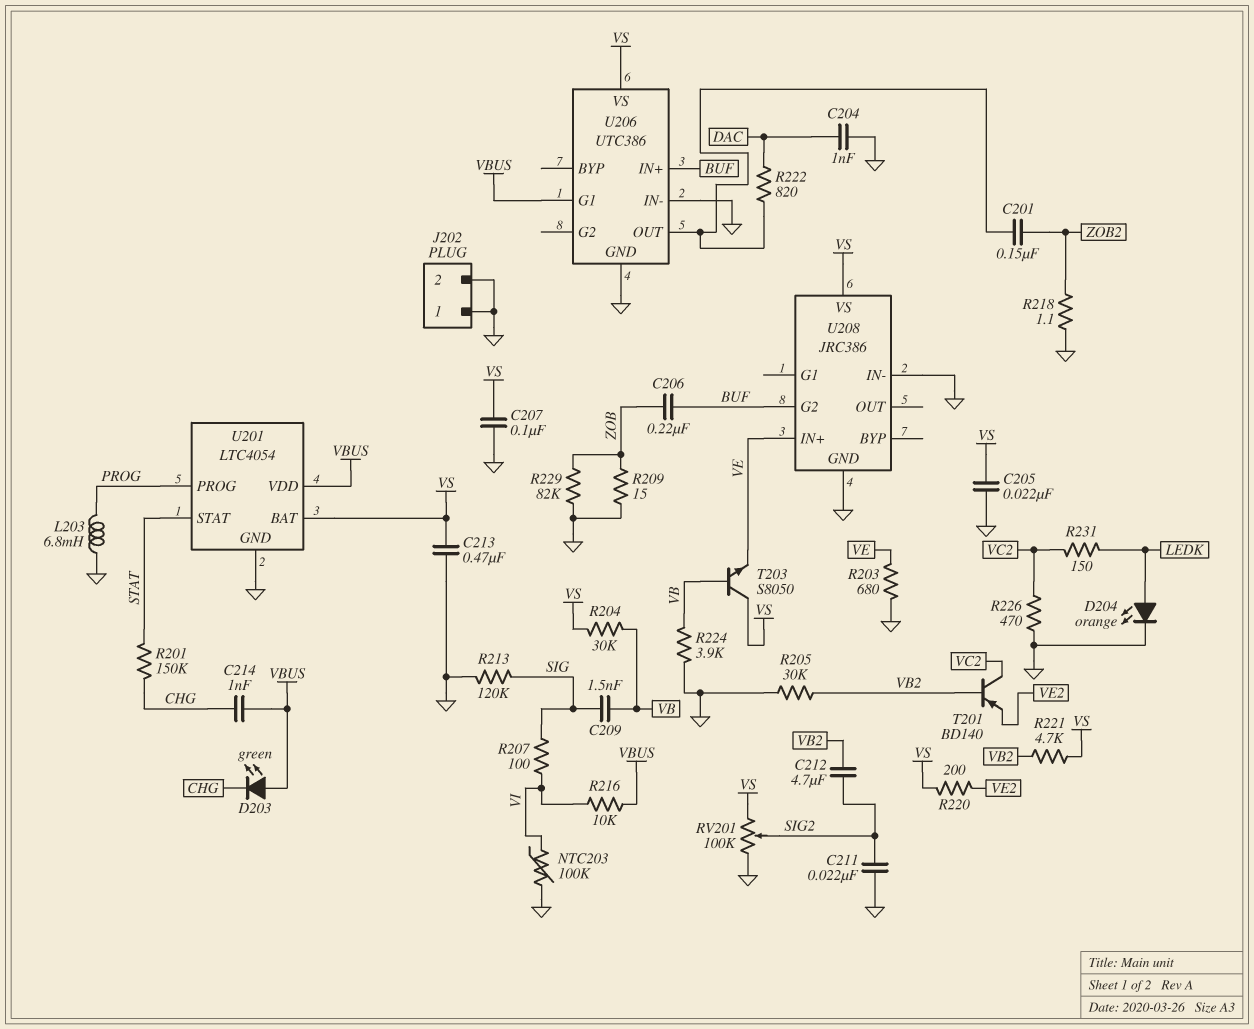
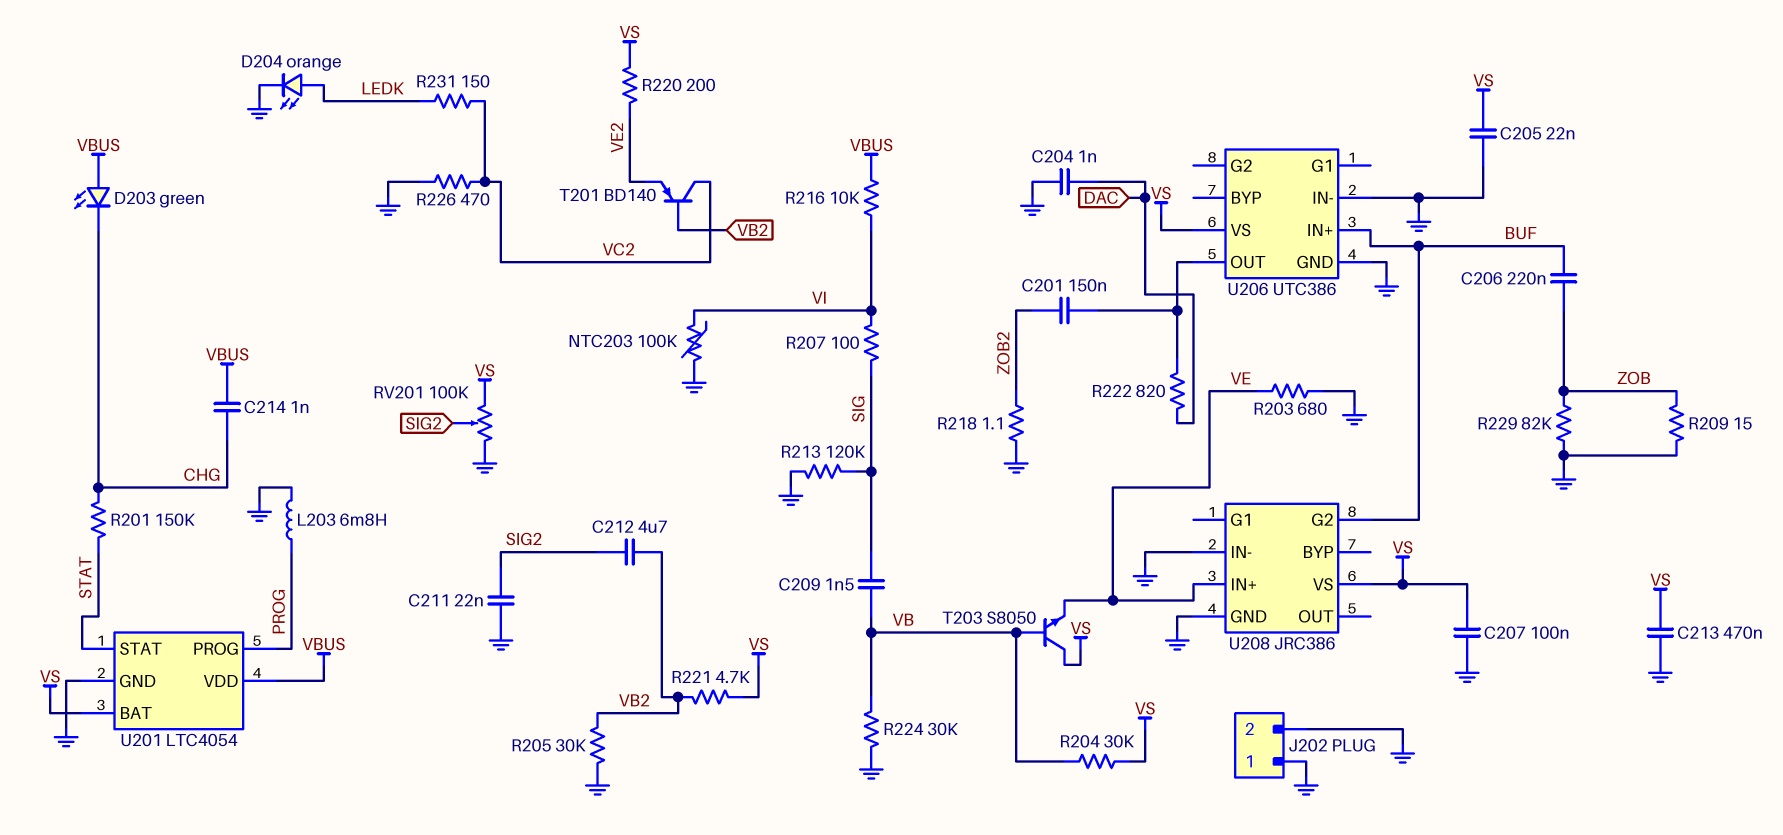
R224: 3.9k (GND, VB) -> 30k (GND, VB)
U206 pin G1: VBUS -> none

